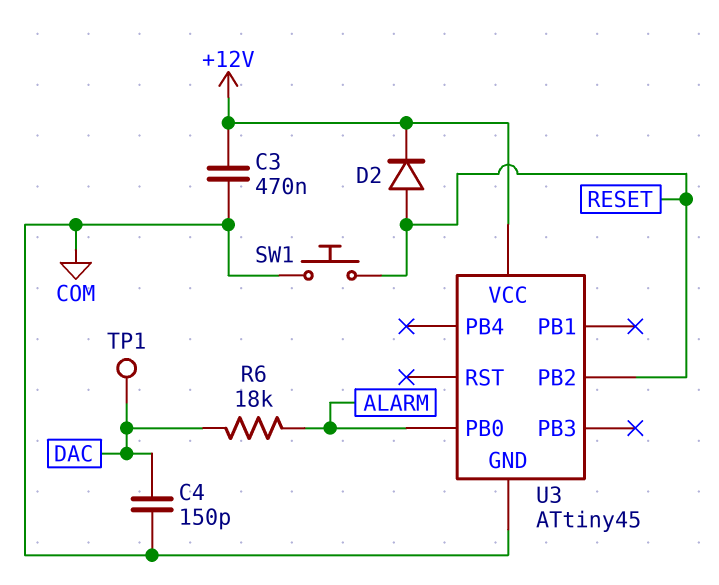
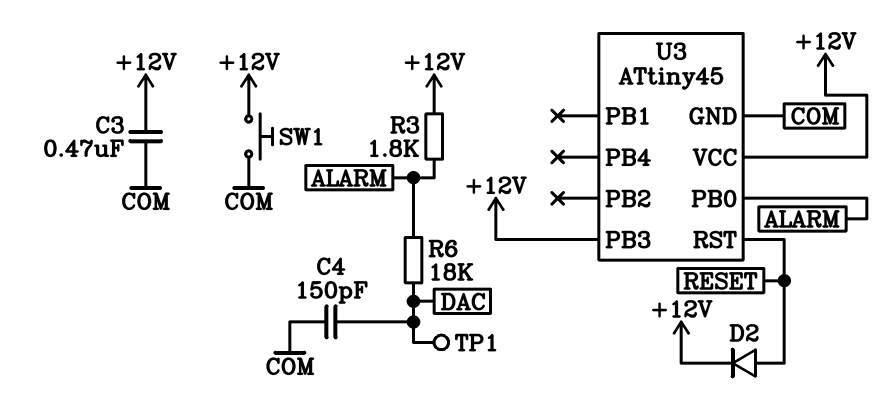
R3: none -> 1.8k (+12V, ALARM)
SW1: button (COM, RESET) -> button (+12V, COM)
U3 pin PB2: RESET -> none
U3 pin PB3: none -> +12V
U3 pin RST: none -> RESET

